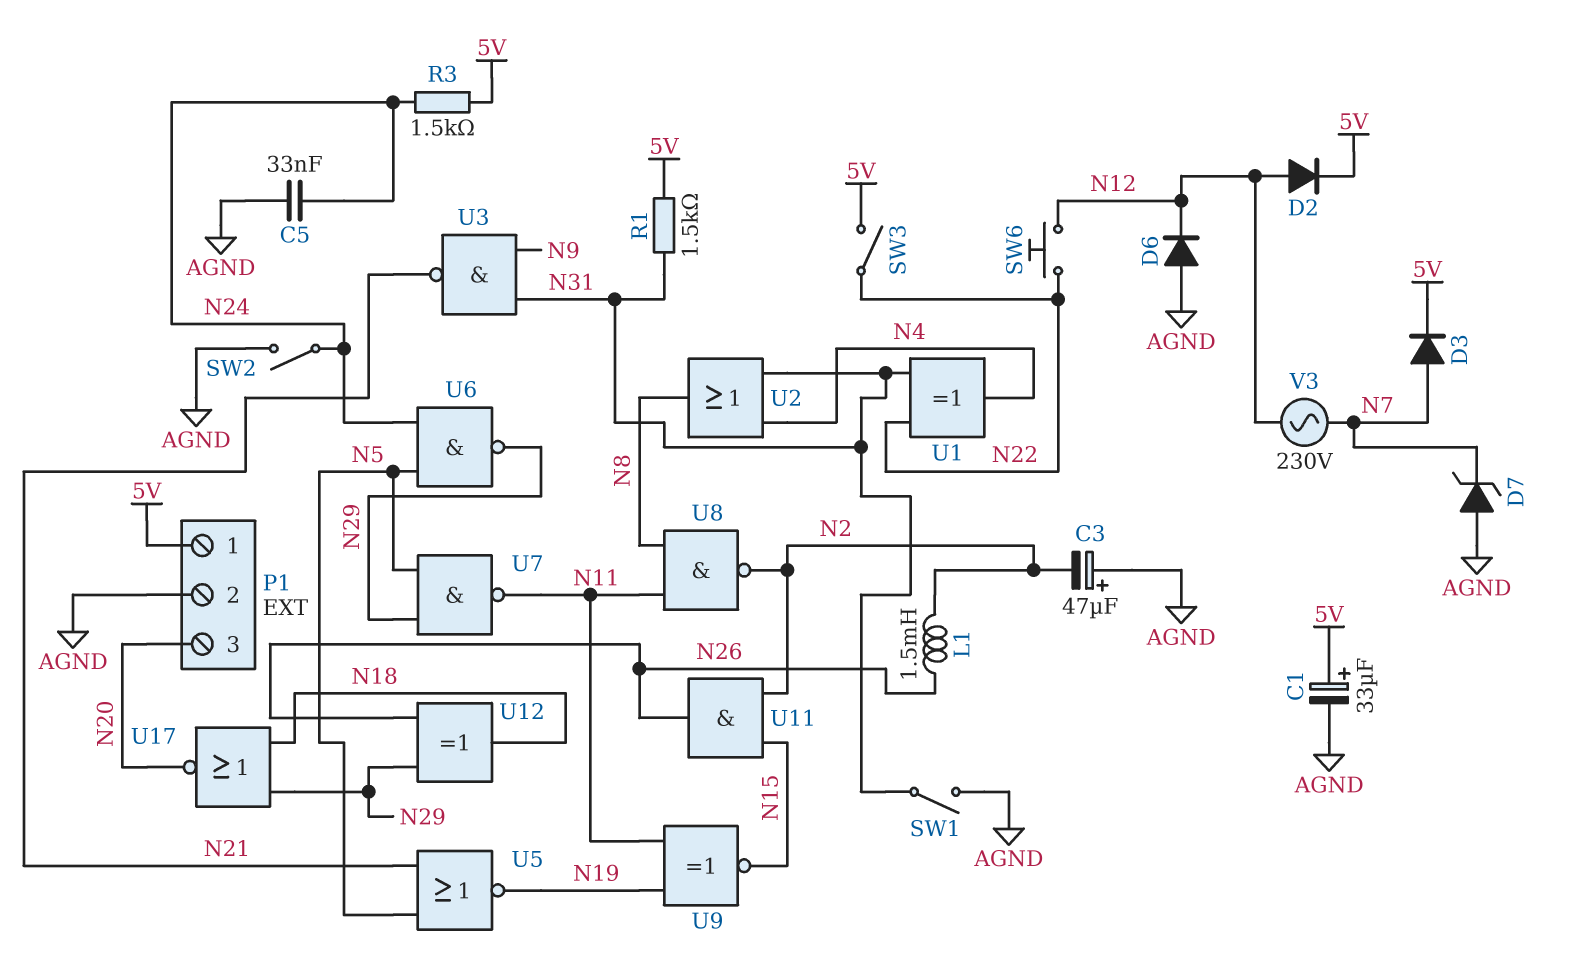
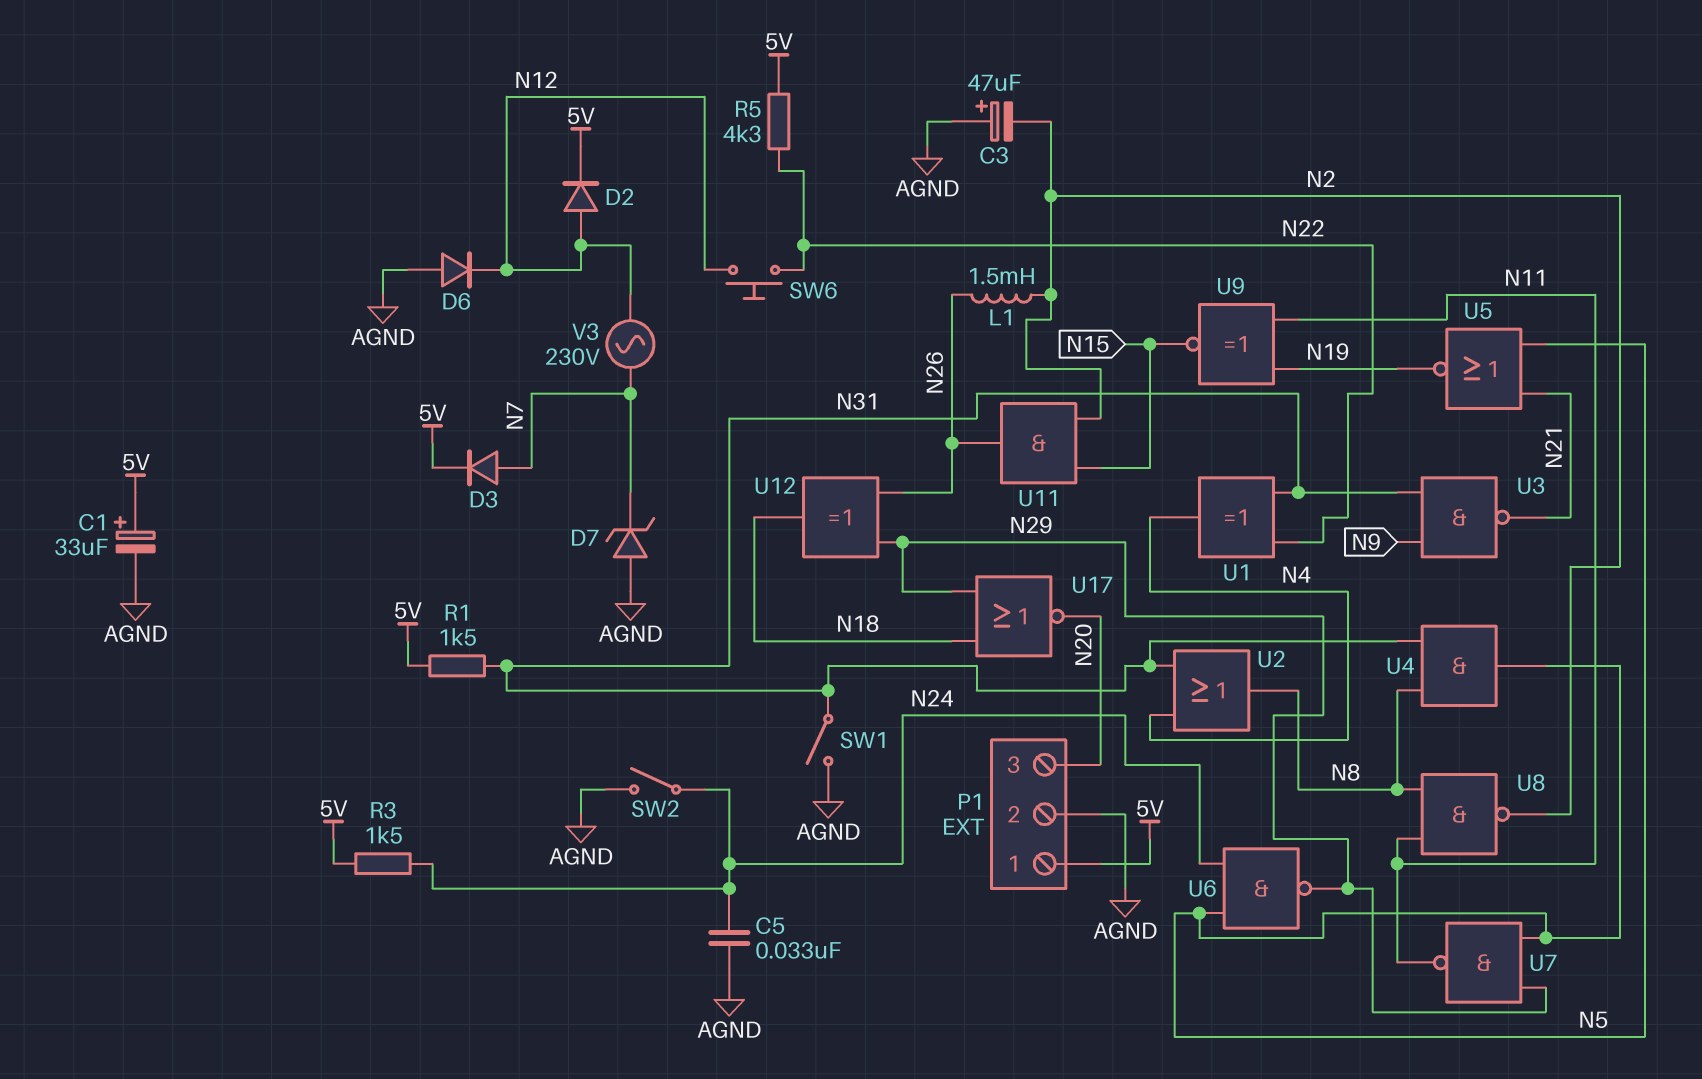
R5: none -> 4.3k (5V, N22)
SW3: switch (5V, N22) -> none
U4: none -> AND (in N8, in N31, out N5)

